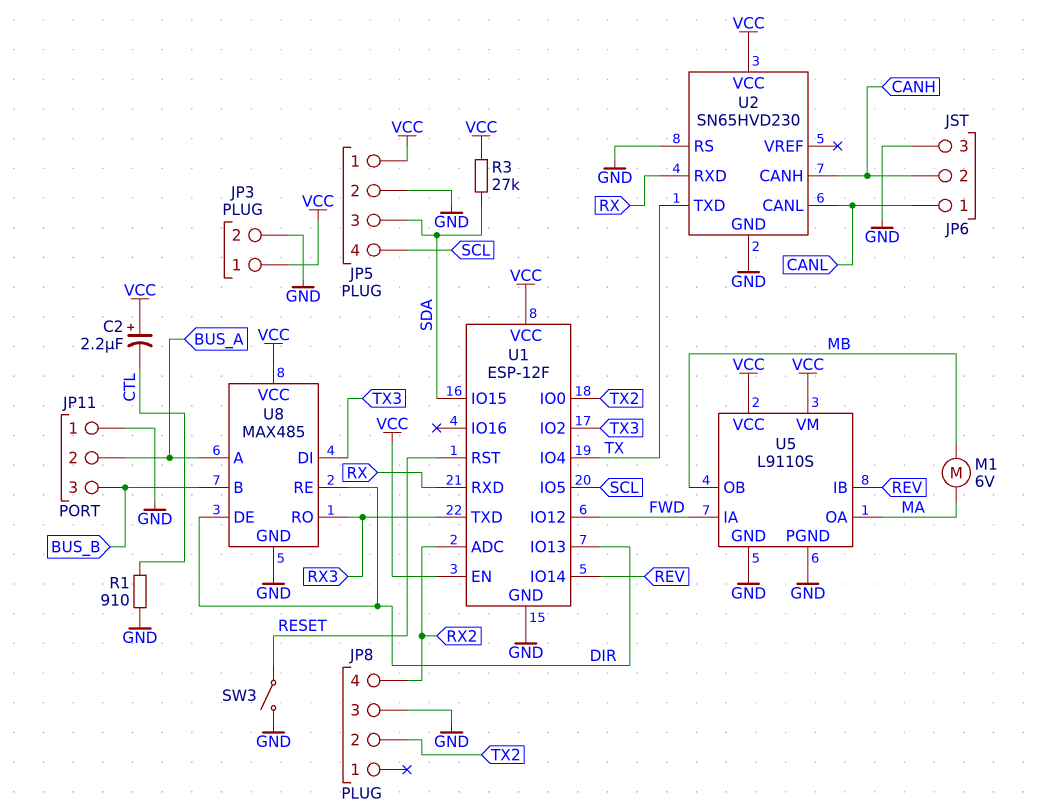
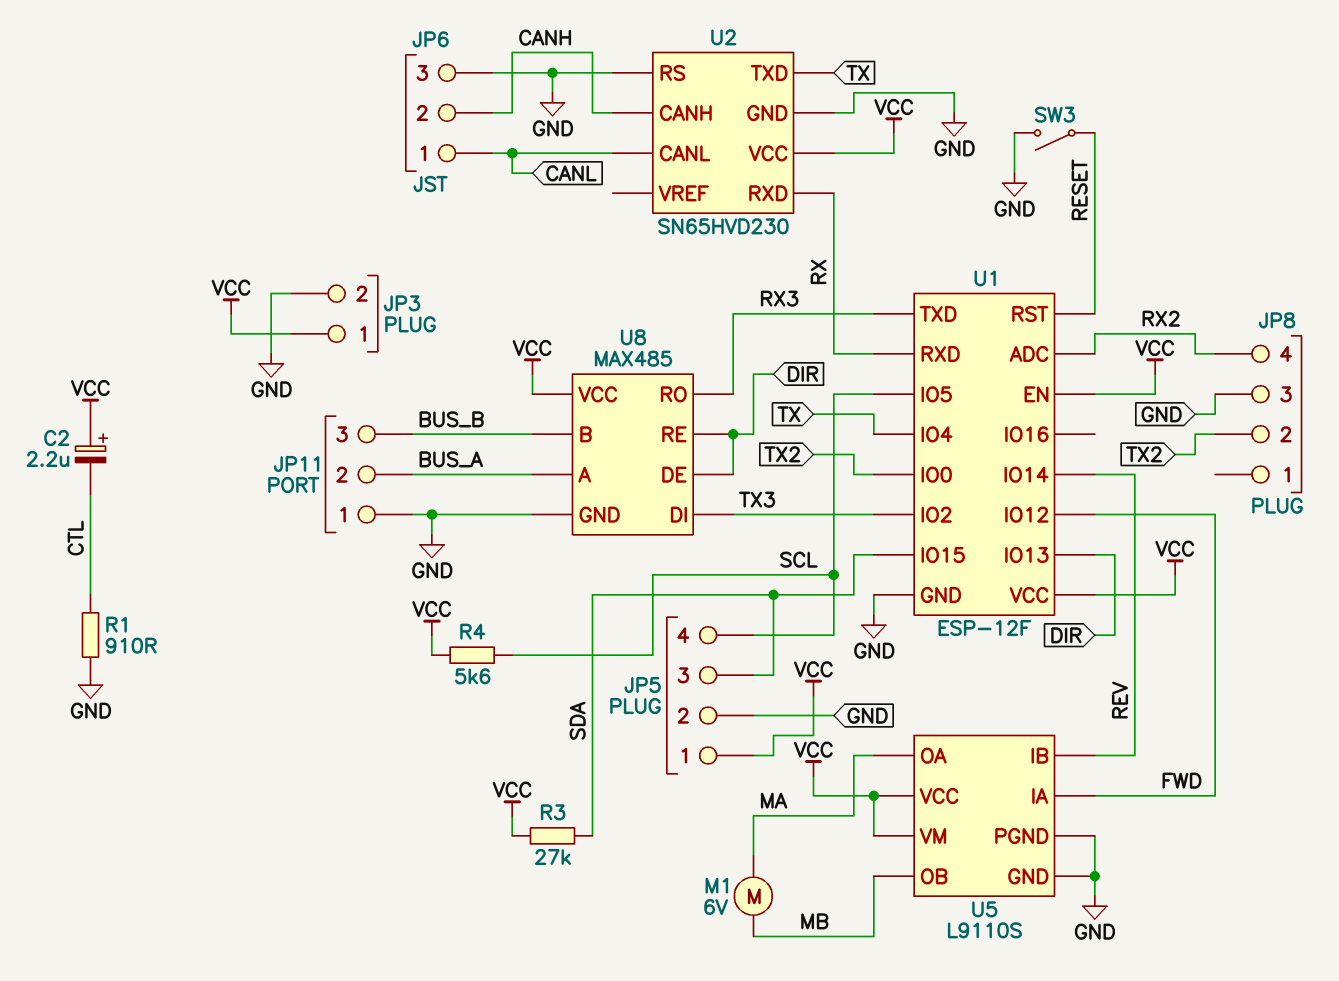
R4: none -> 5.6k (SCL, VCC)

